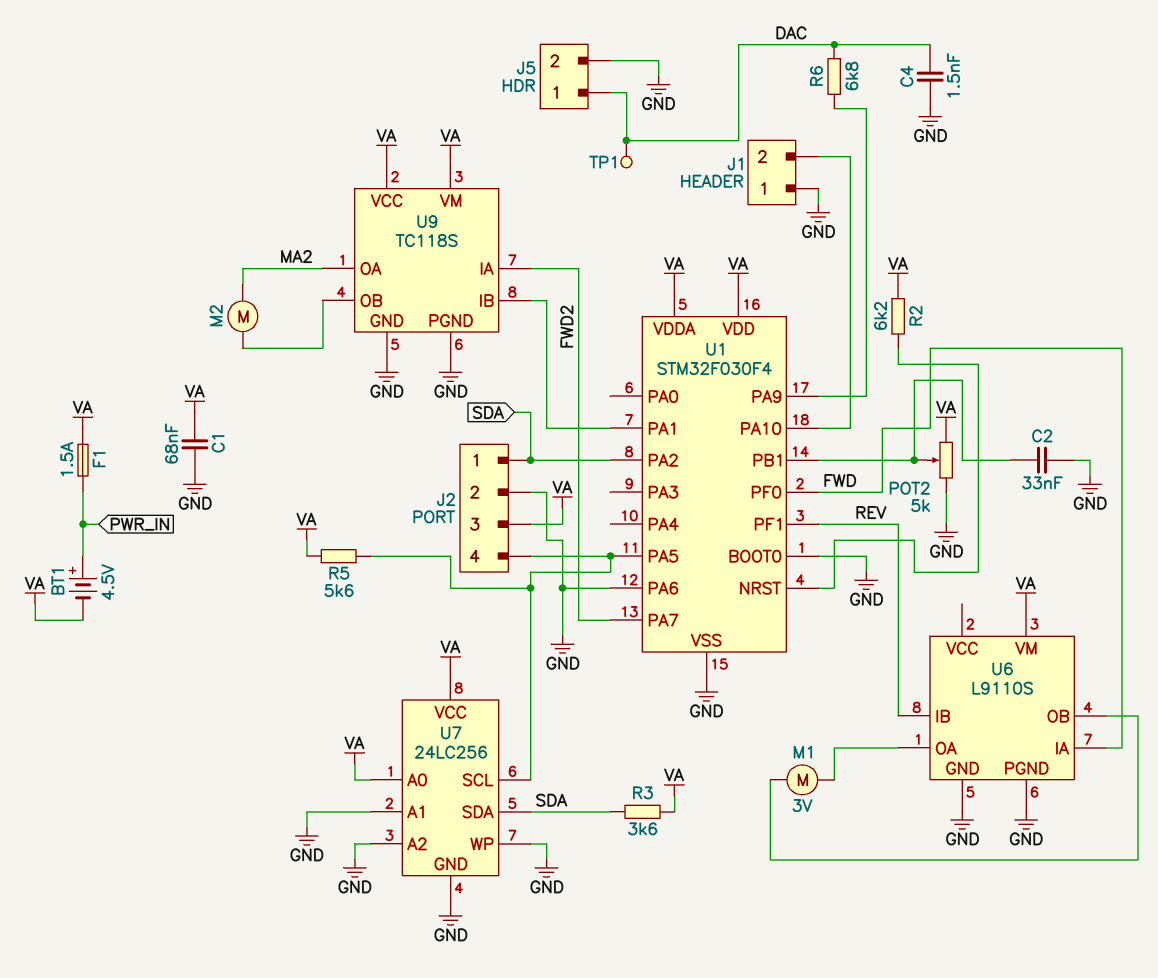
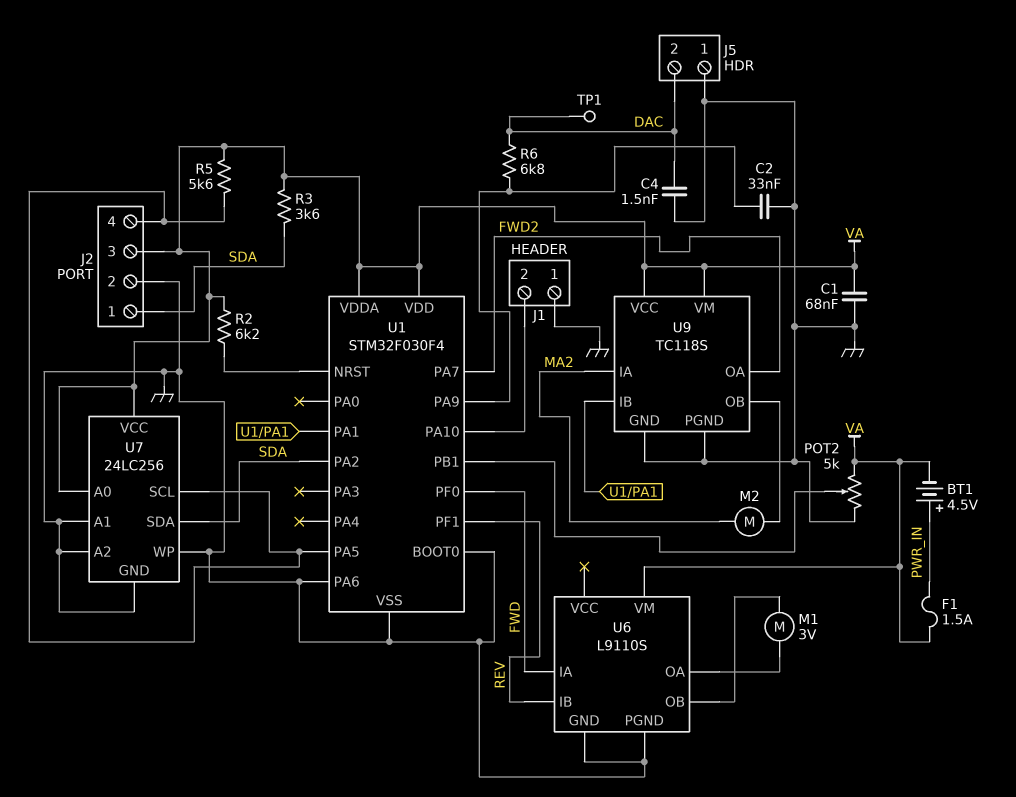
C2: 33nF (GND, U1/PB1) -> 33nF (GND, U1/PA9)
J5 pin 1: DAC -> GND
J5 pin 2: GND -> DAC
U9 pin IA: FWD2 -> MA2
U9 pin OA: MA2 -> FWD2

